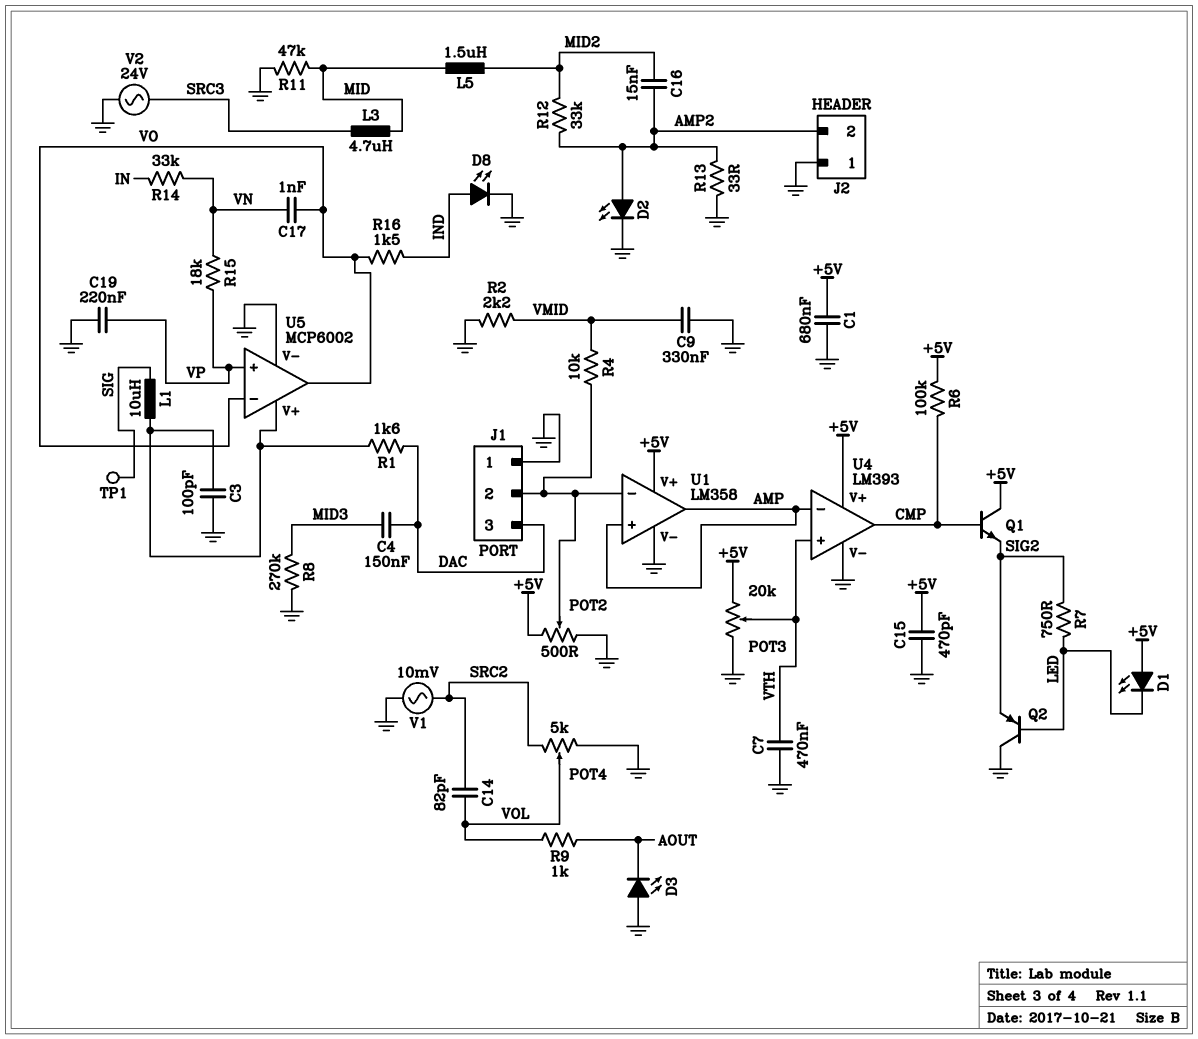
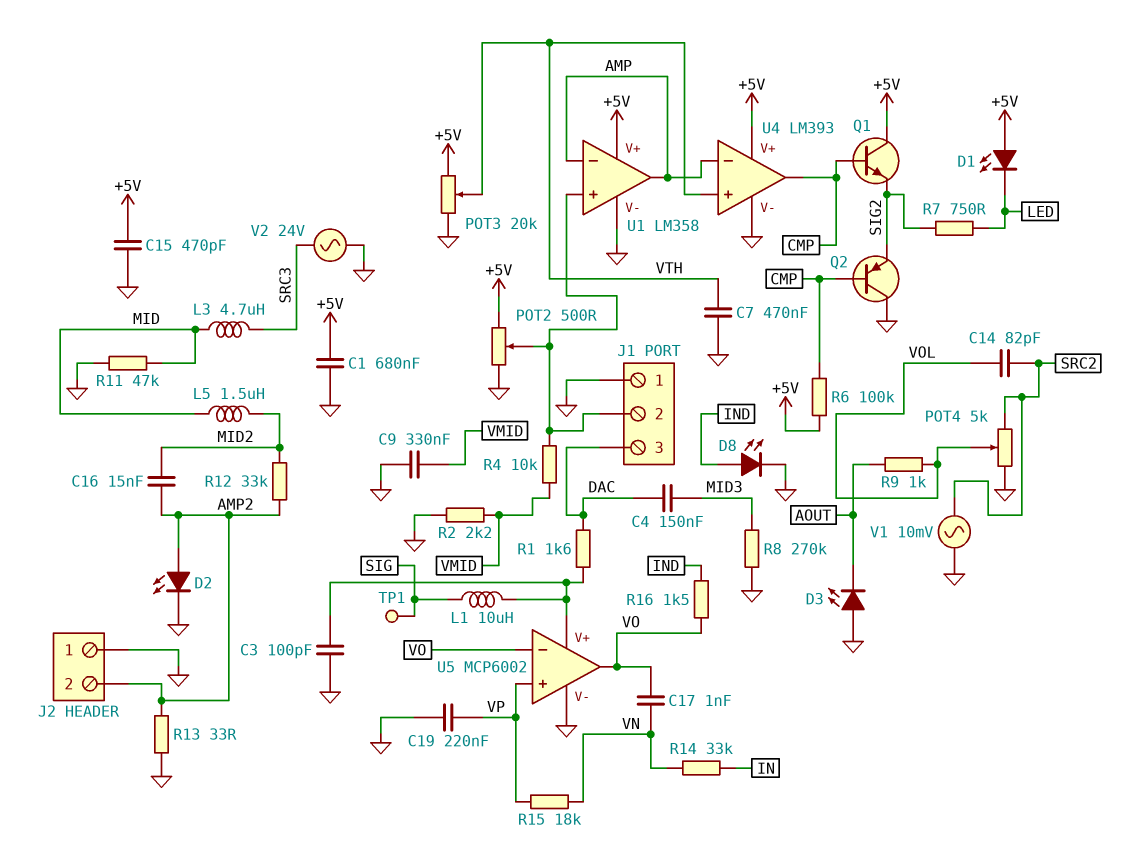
Q2: PNP (B LED, C GND, E SIG2) -> PNP (B CMP, C GND, E SIG2)
U1 pin in+: AMP -> J1/2
U1 pin in-: J1/2 -> AMP

